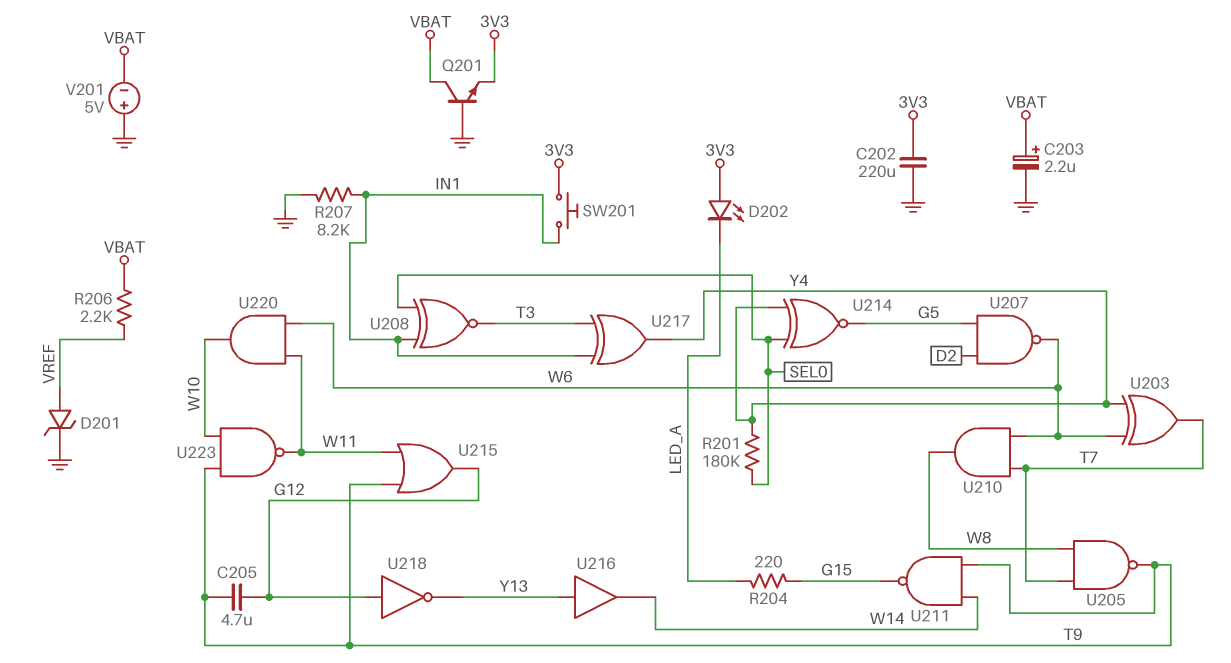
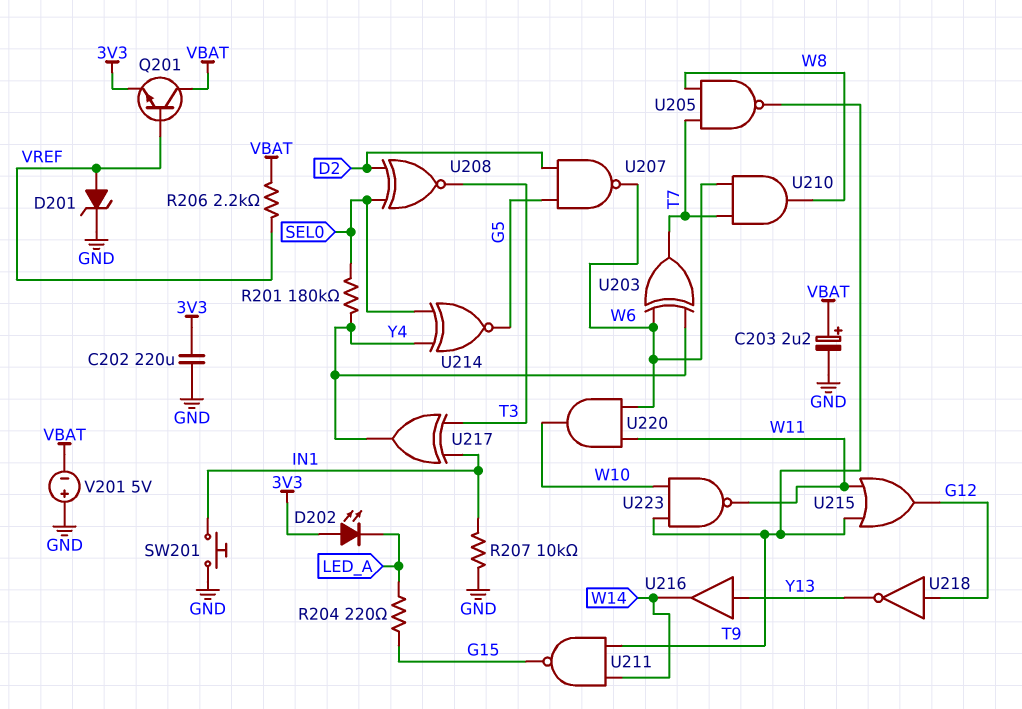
C205: 4.7uF (G12, T9) -> none
Q201: NPN (B GND, C VBAT, E 3V3) -> NPN (B VREF, C VBAT, E 3V3)
R207: 8.2k (GND, IN1) -> 10k (GND, IN1)
SW201: button (3V3, IN1) -> button (GND, IN1)
U208: XNOR (in IN1, in SEL0, out T3) -> XNOR (in D2, in SEL0, out T3)

